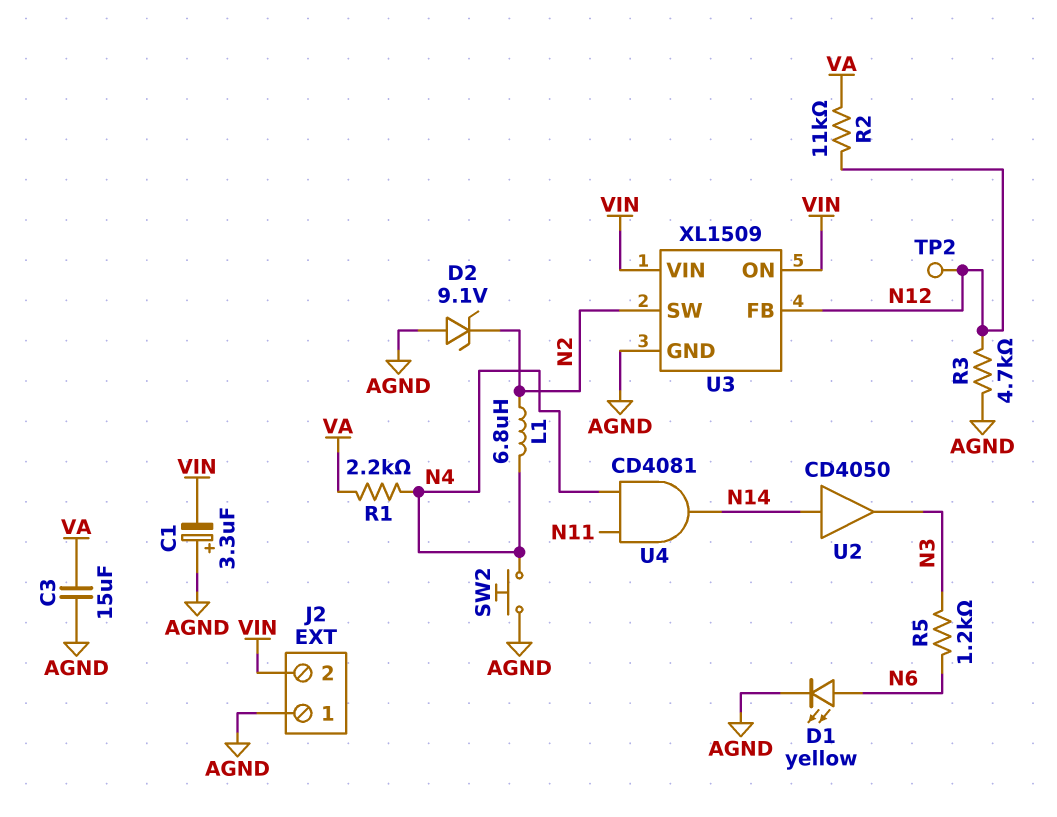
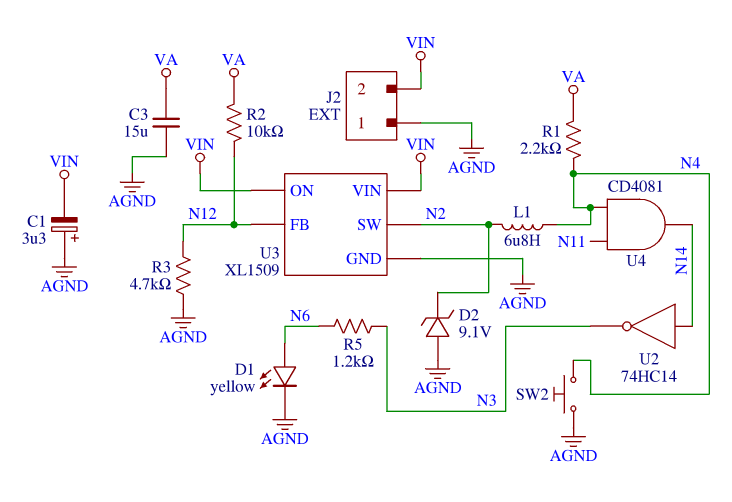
R2: 11k (N12, VA) -> 10k (N12, VA)
TP2: test point (N12) -> none
U2: buffer CD4050 (in N14, out N3) -> NOT 74HC14 (in N14, out N3)

